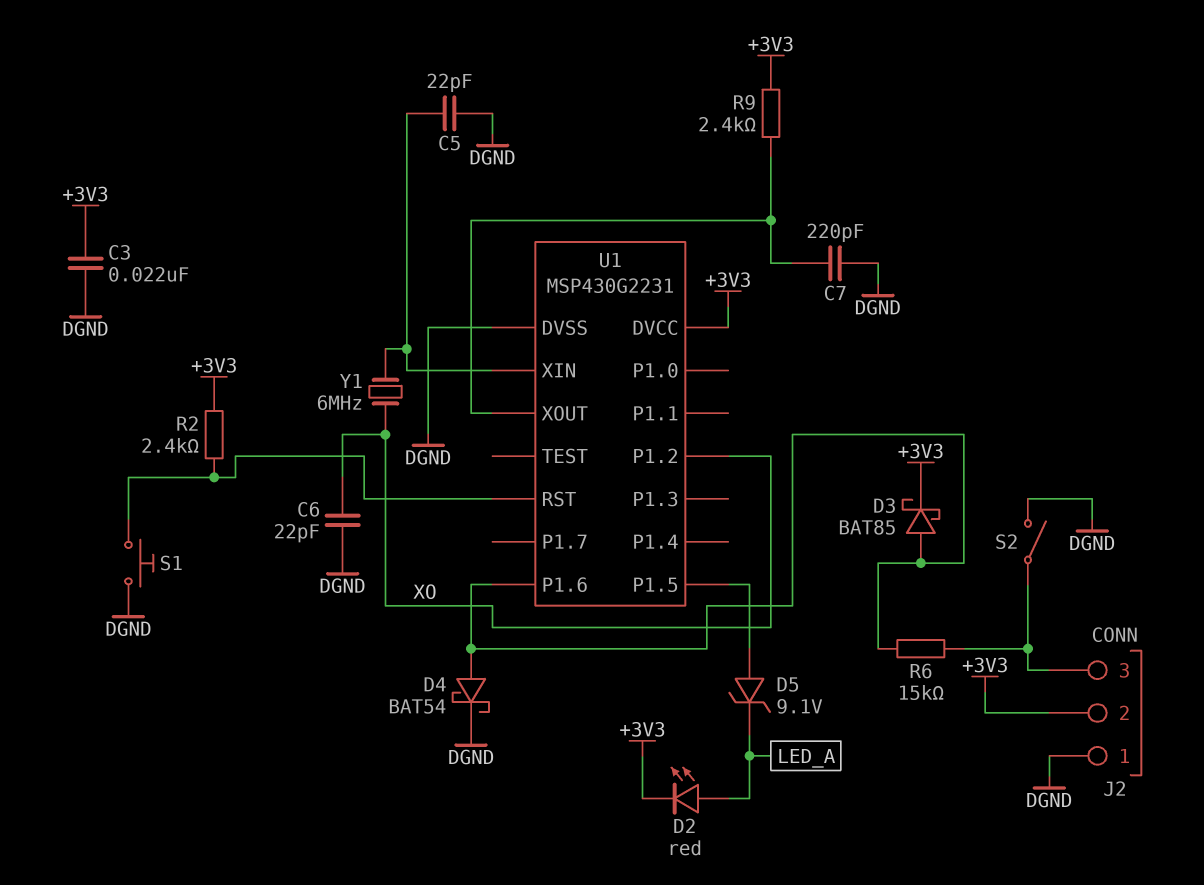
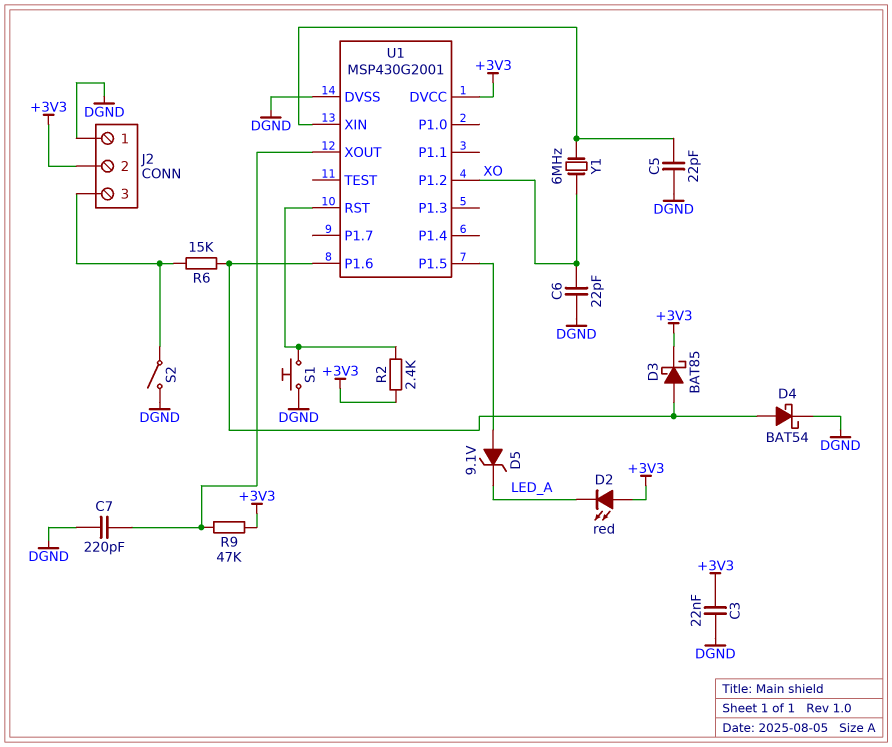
D2: LED red (A LED_A, K +3V3) -> LED red (A +3V3, K LED_A)
R9: 2.4k (+3V3, U1/XOUT) -> 47k (+3V3, U1/XOUT)
U1: MSP430G2231 -> MSP430G2001

